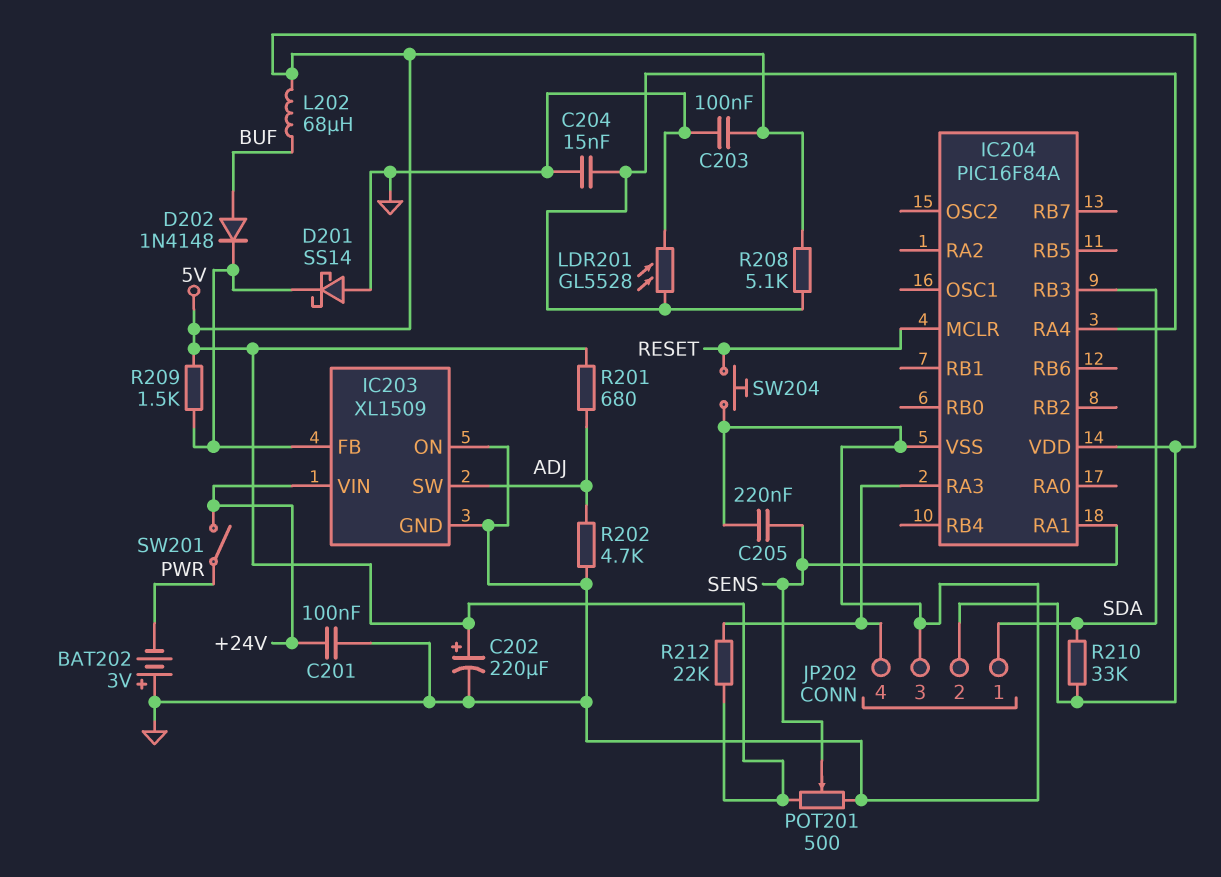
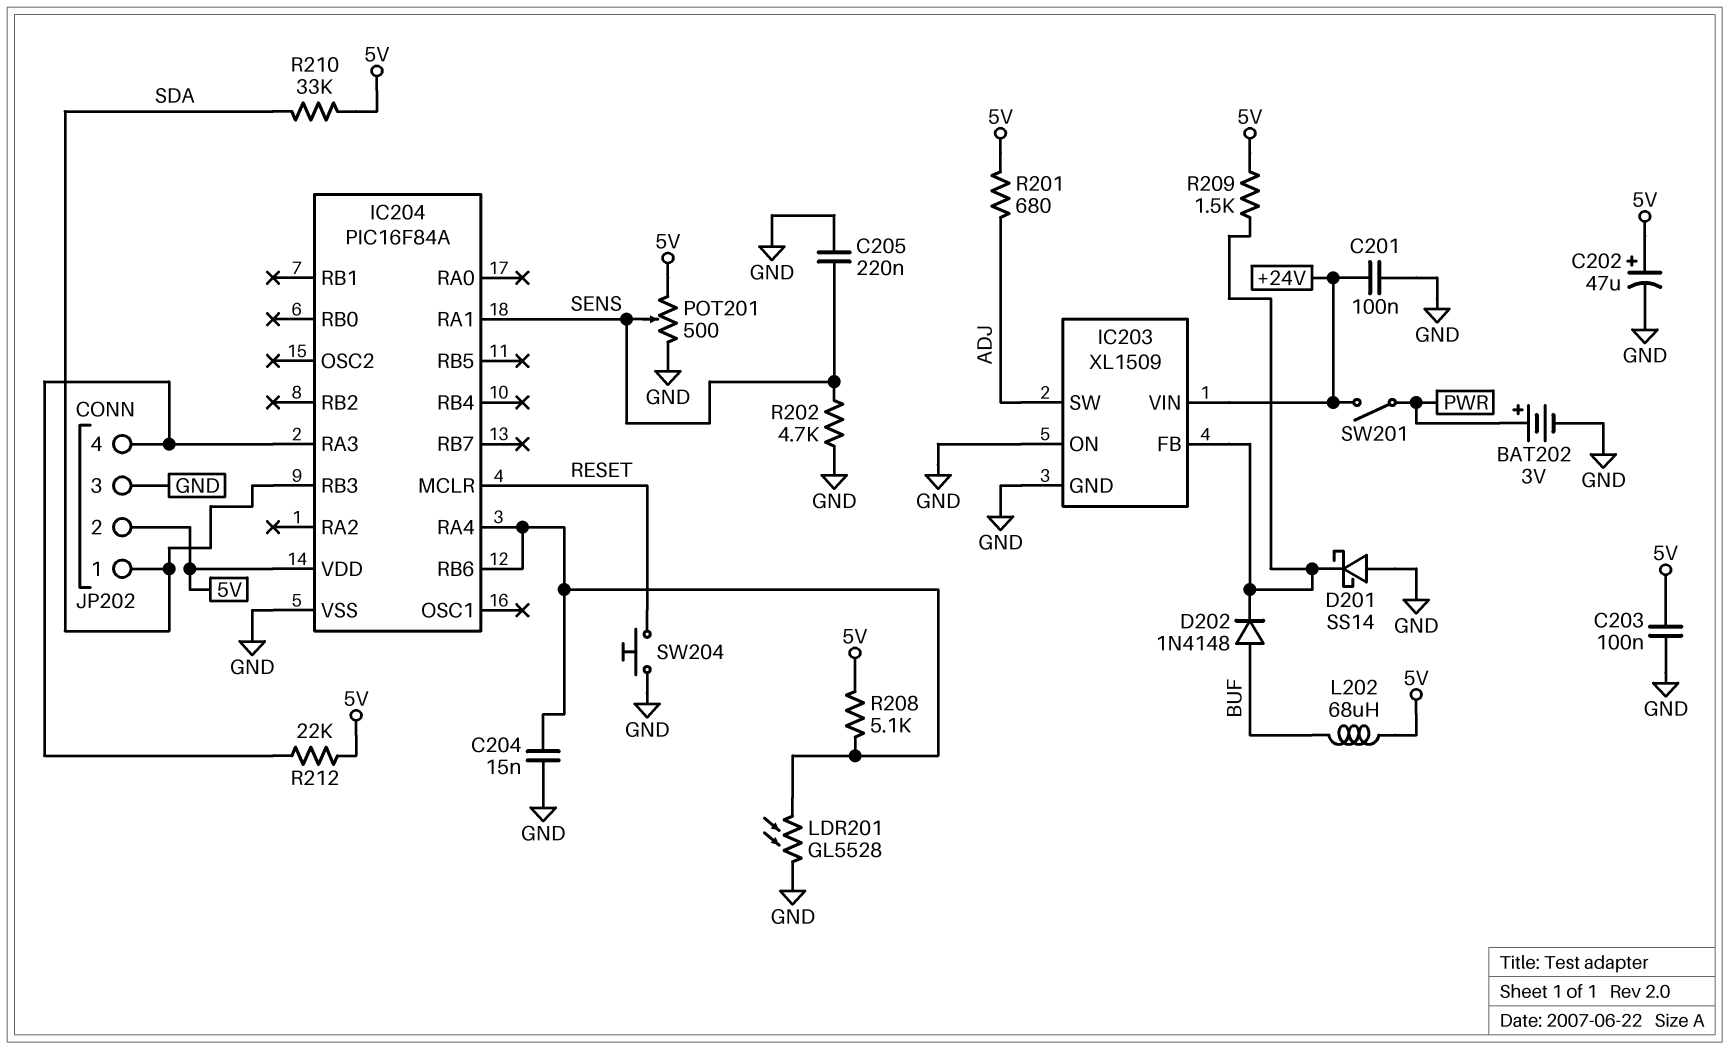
BAT202: 3V (plus GND, minus PWR) -> 3V (plus PWR, minus GND)
C202: 220uF (plus 5V, minus GND) -> 47uF (plus 5V, minus GND)
IC204 pin RB6: none -> IC204/RA4
R202: 4.7k (ADJ, GND) -> 4.7k (GND, SENS)

